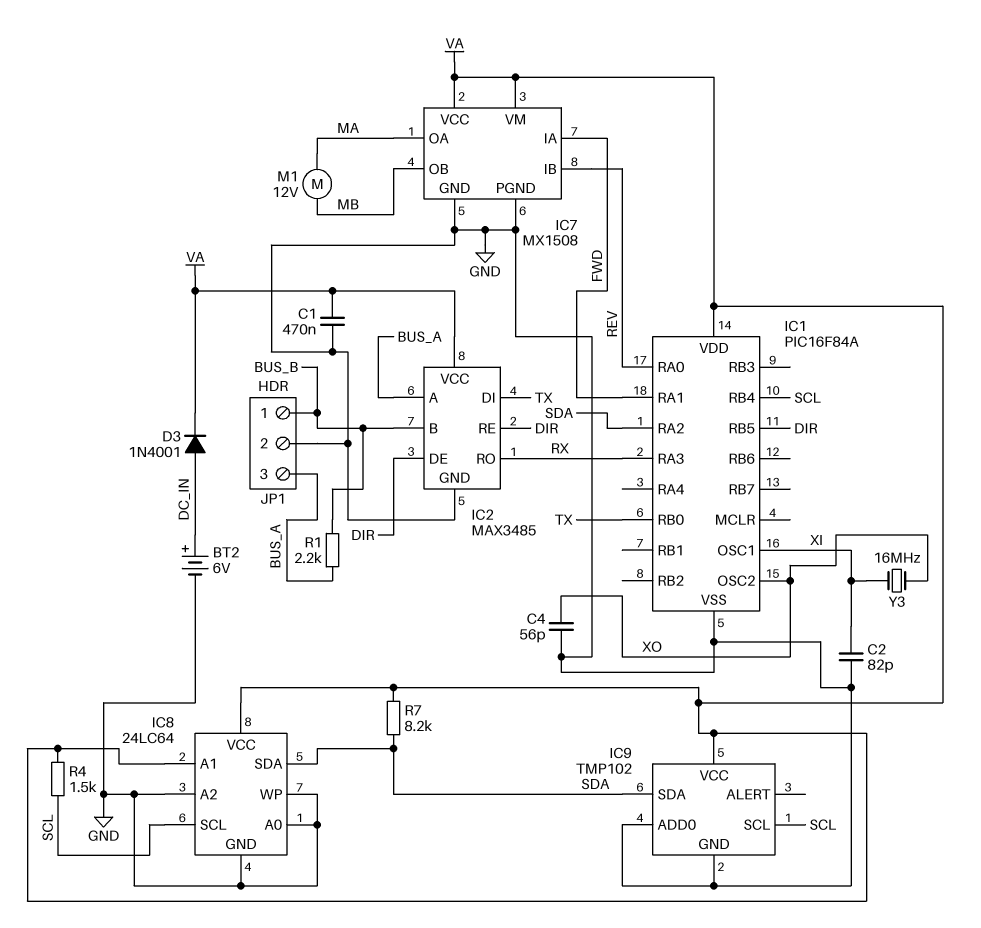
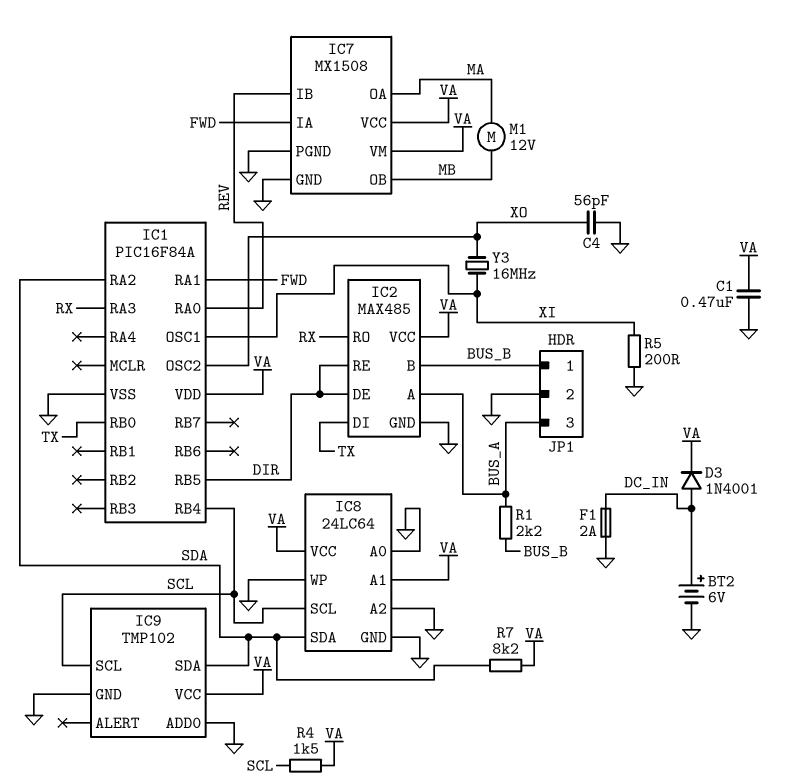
C2: 82pF (GND, XI) -> none
F1: none -> 2A (DC_IN, GND)
IC2: MAX3485 -> MAX485
R5: none -> 200 (GND, XI)

